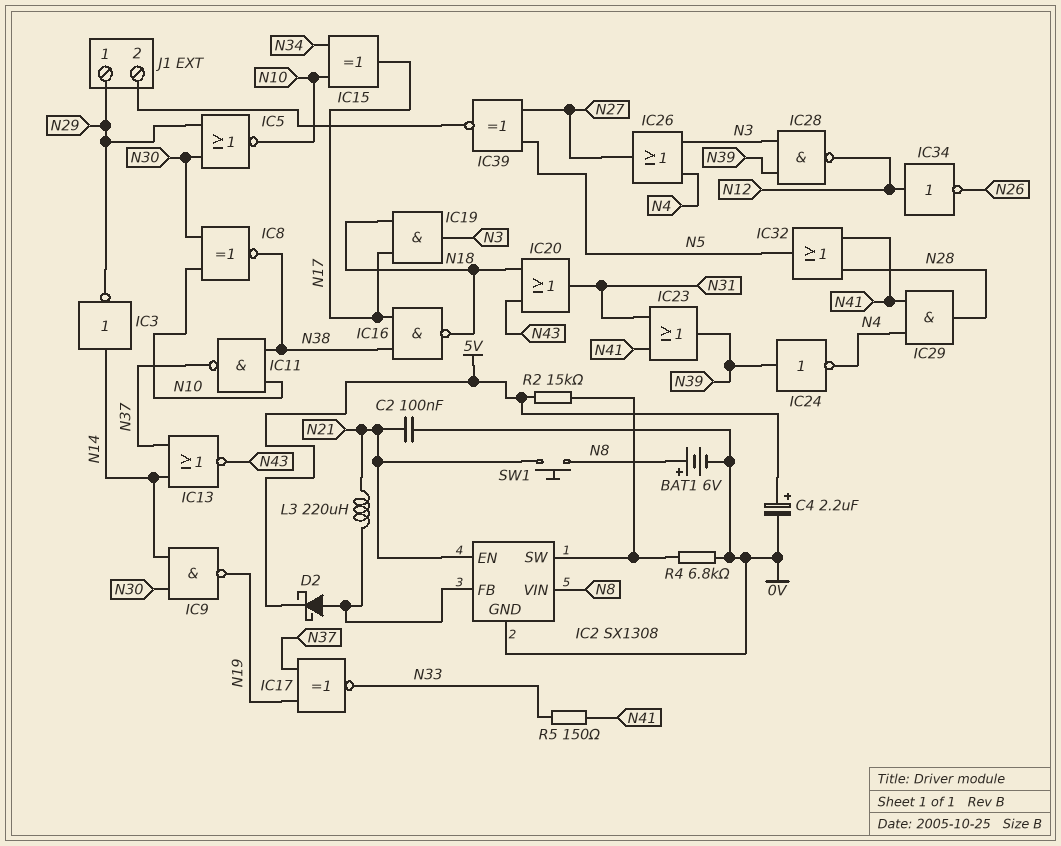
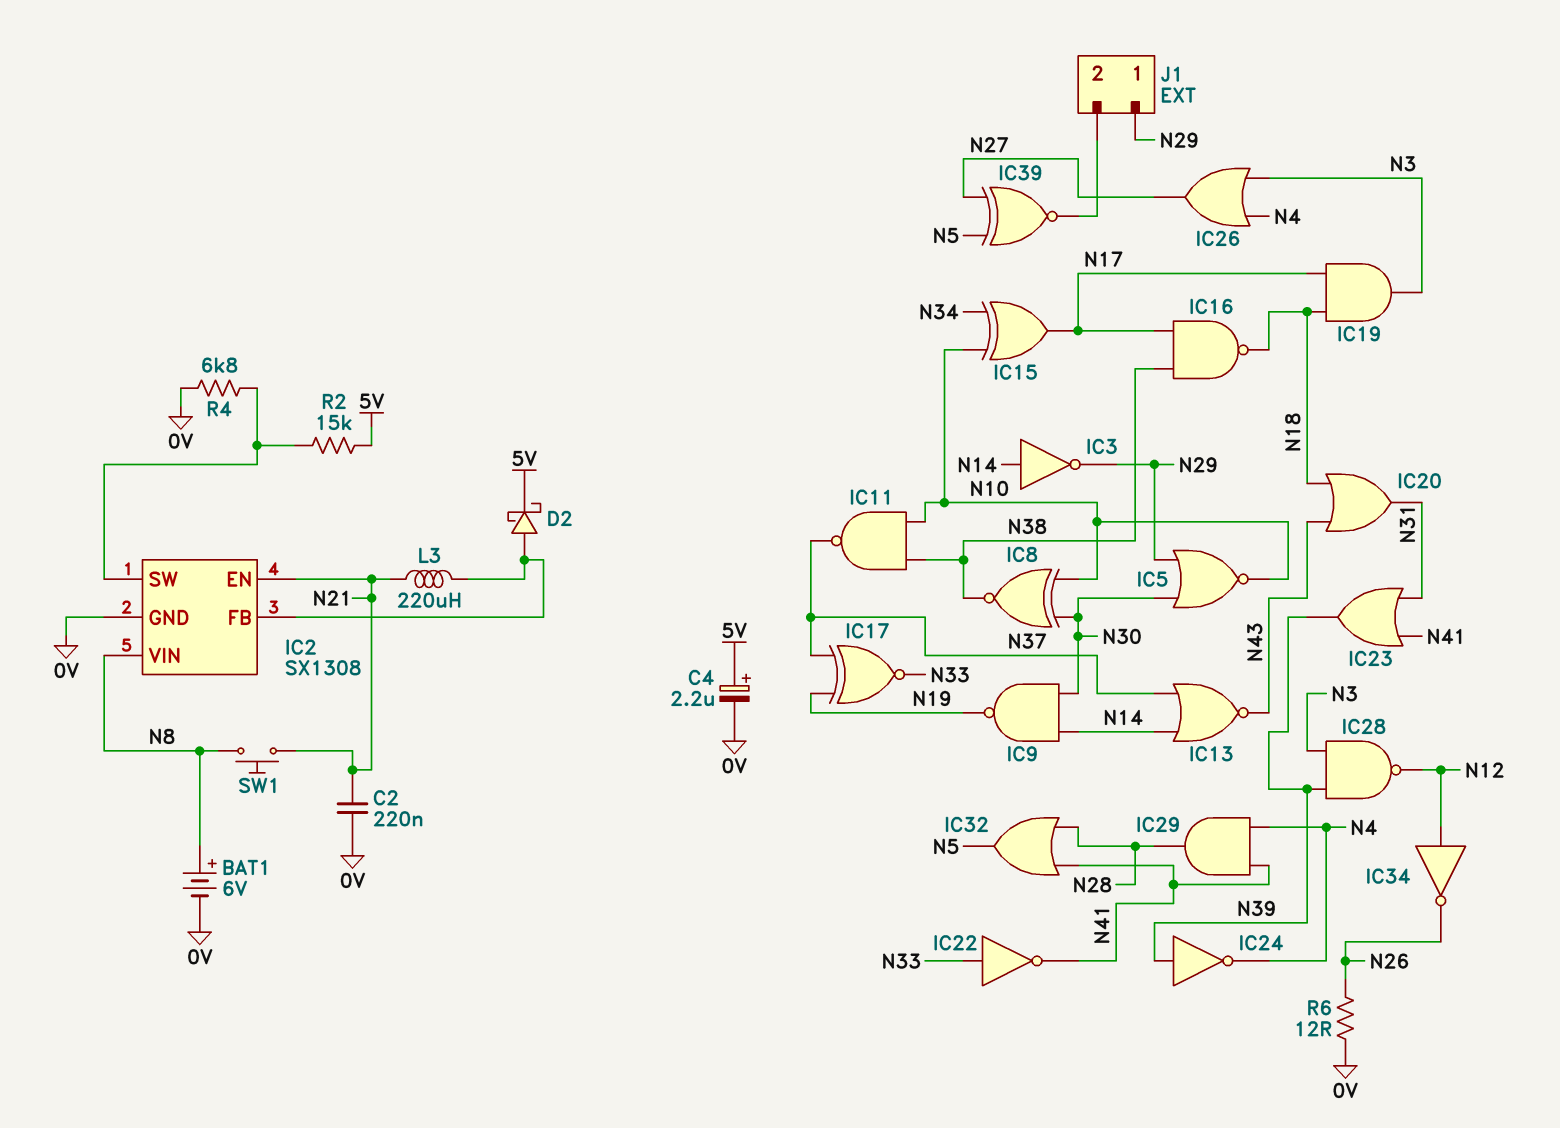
C2: 100nF (0V, N21) -> 220nF (0V, N21)
IC22: none -> NOT (in N33, out N41)
R5: 150 (N33, N41) -> none
R6: none -> 12 (0V, N26)

